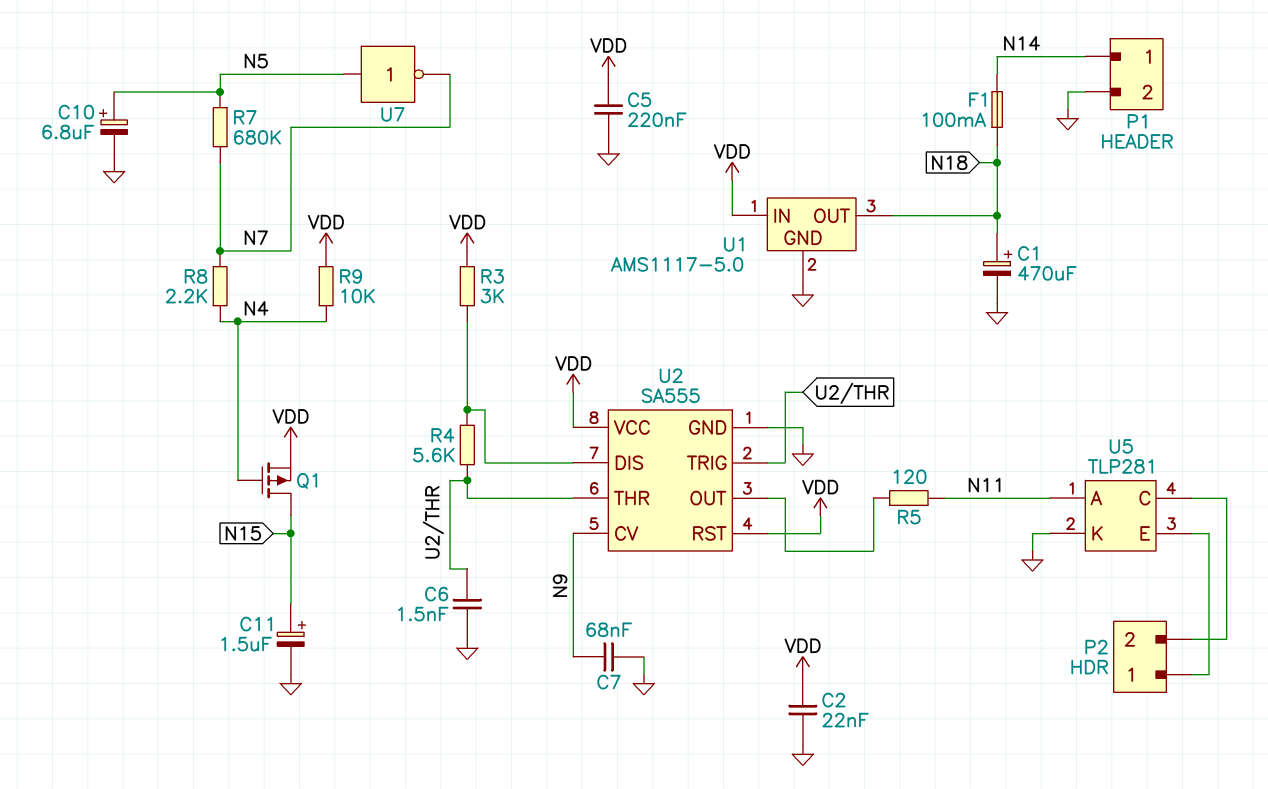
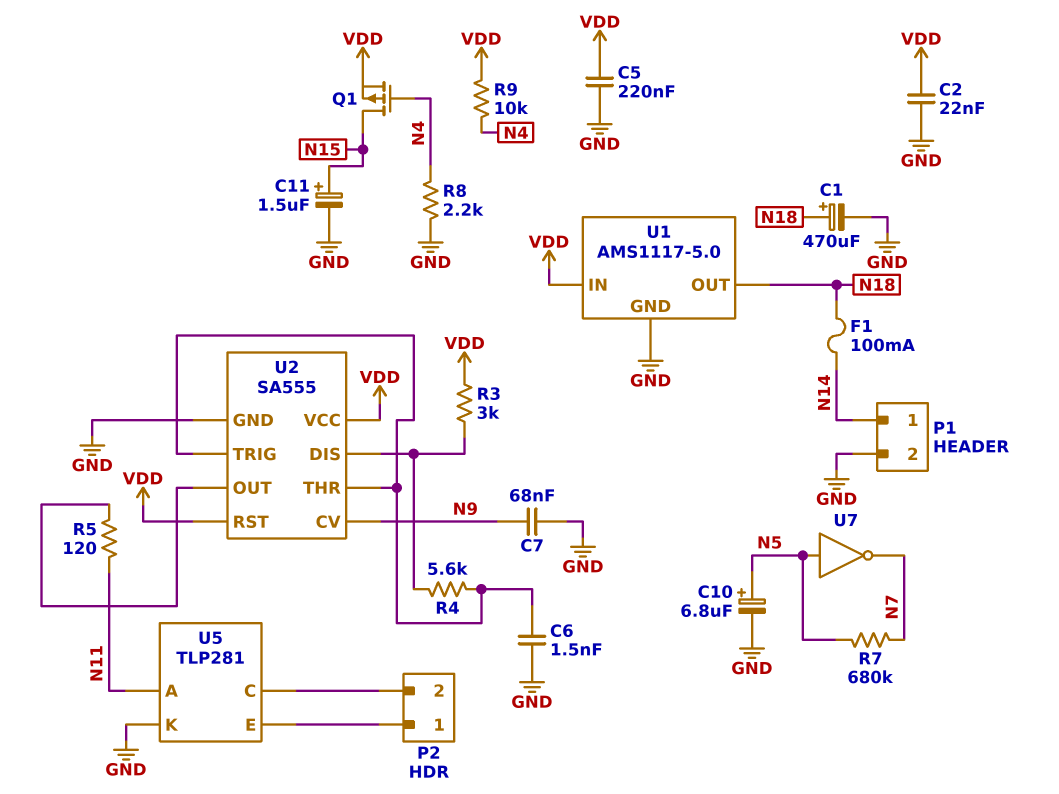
R8: 2.2k (N4, N7) -> 2.2k (GND, N4)

